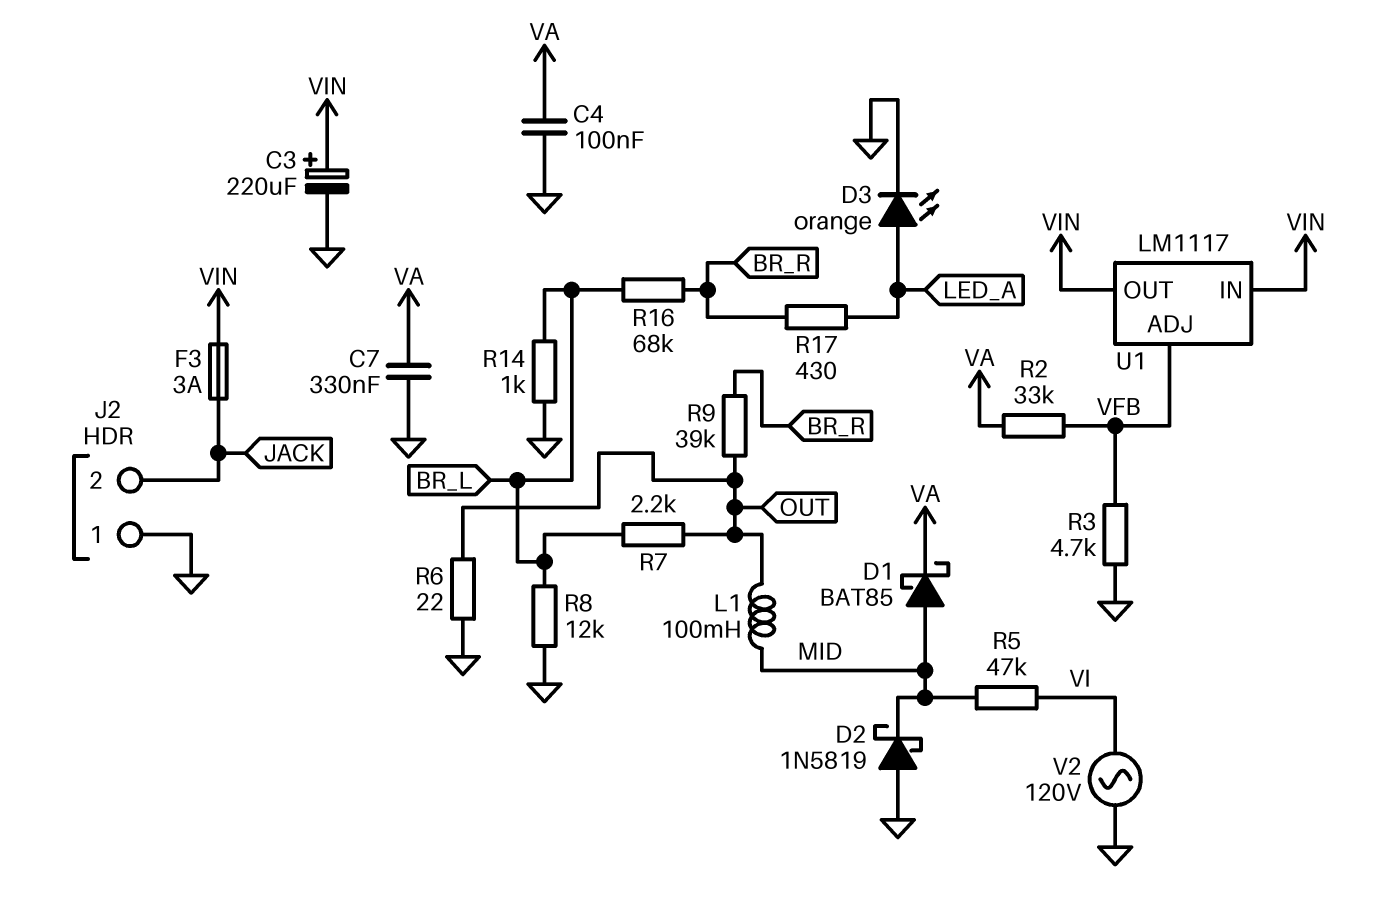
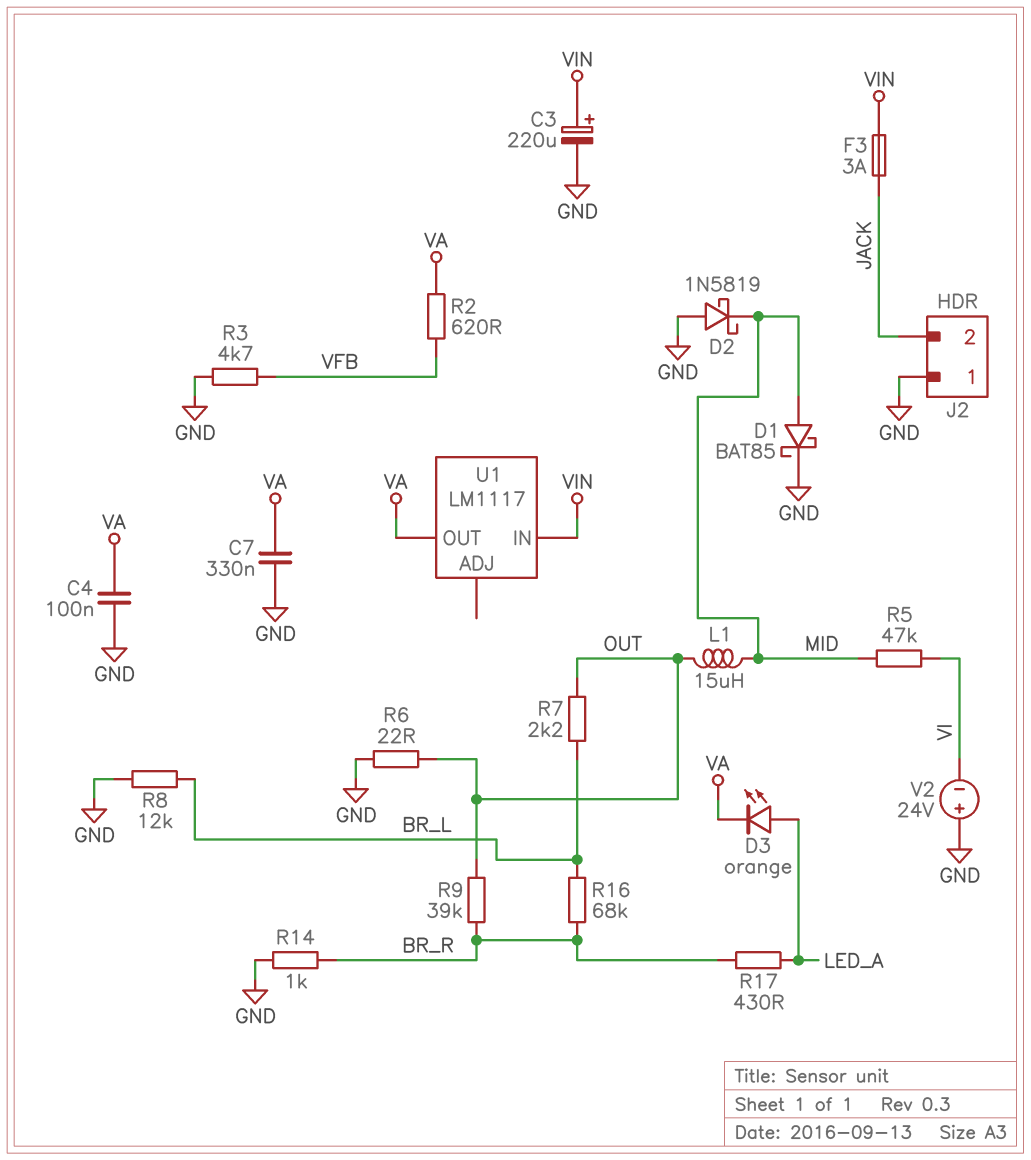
D1: schottky BAT85 (A MID, K VA) -> schottky BAT85 (A MID, K GND)
D3: LED orange (A LED_A, K GND) -> LED orange (A LED_A, K VA)
L1: 100mH (MID, OUT) -> 15uH (MID, OUT)
R2: 33k (VA, VFB) -> 620 (VA, VFB)
R14: 1k (BR_L, GND) -> 1k (BR_R, GND)
U1 pin ADJ: VFB -> none
U1 pin OUT: VIN -> VA
V2: AC 120V (GND, VI) -> 24V (plus GND, minus VI)

